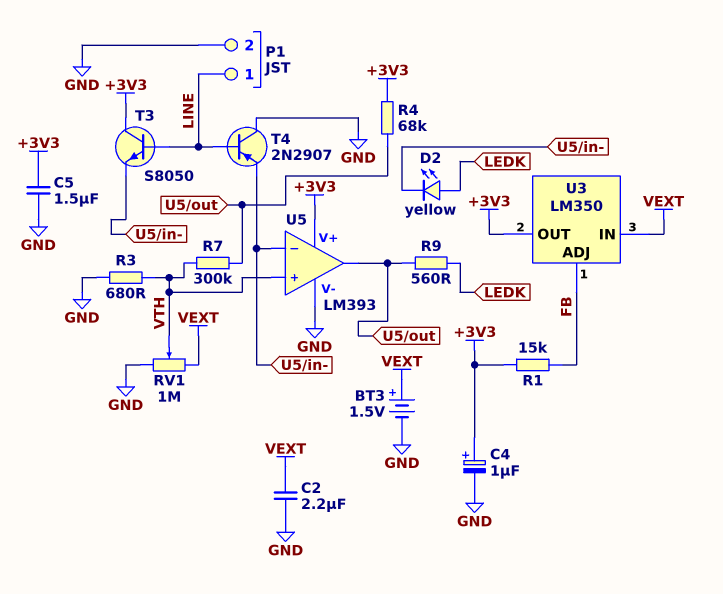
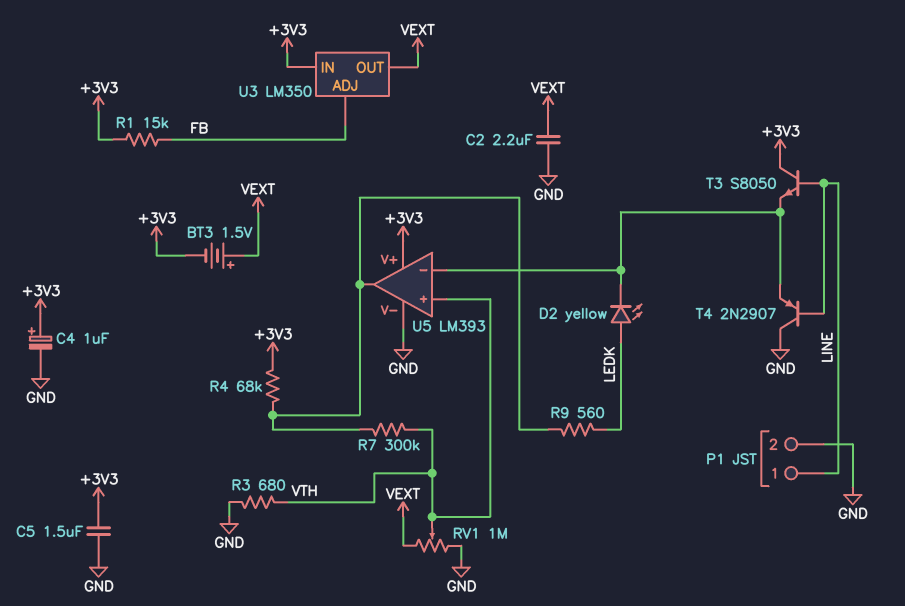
BT3: 1.5V (plus VEXT, minus GND) -> 1.5V (plus VEXT, minus +3V3)
U3 pin IN: VEXT -> +3V3
U3 pin OUT: +3V3 -> VEXT

